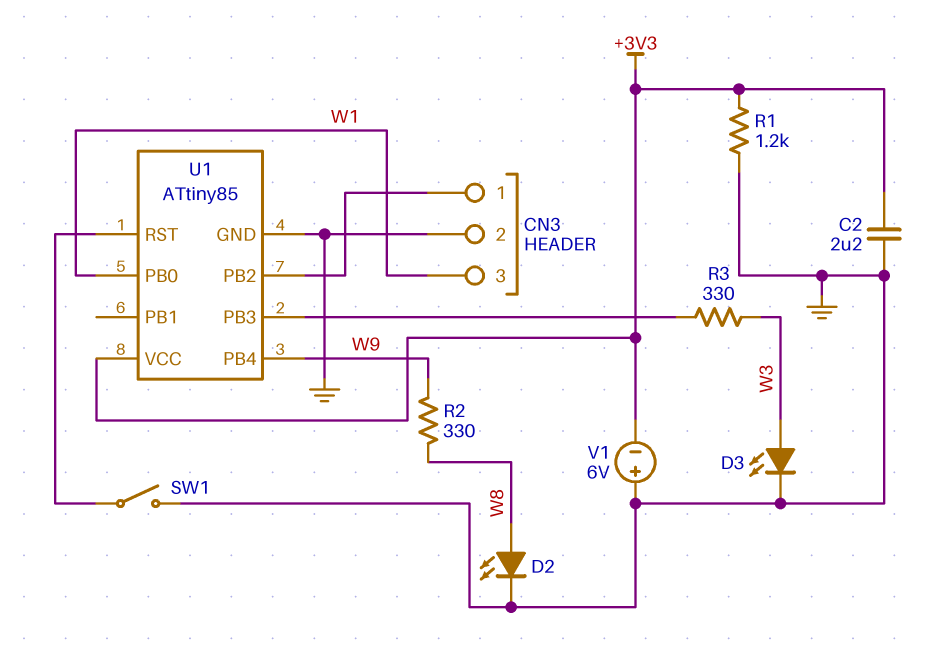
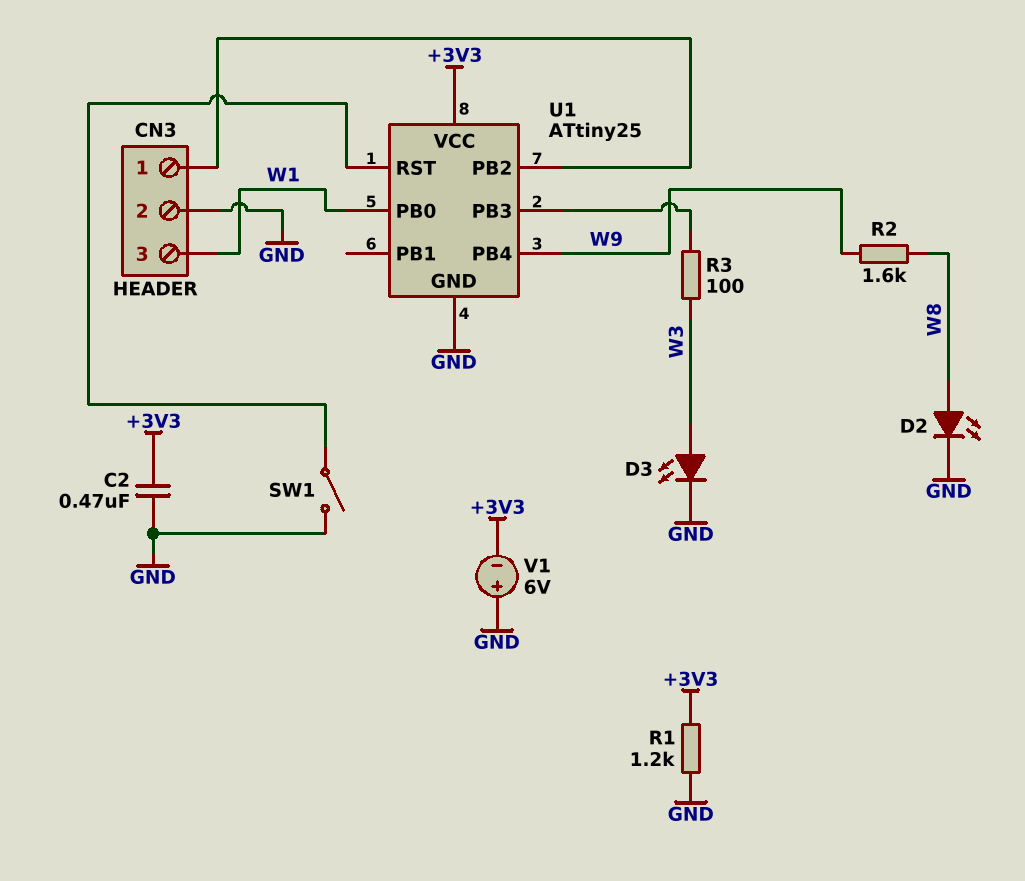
C2: 2.2uF (+3V3, GND) -> 470nF (+3V3, GND)
R2: 330 (W8, W9) -> 1.6k (W8, W9)
R3: 330 (U1/PB3, W3) -> 100 (U1/PB3, W3)
U1: ATtiny85 -> ATtiny25

